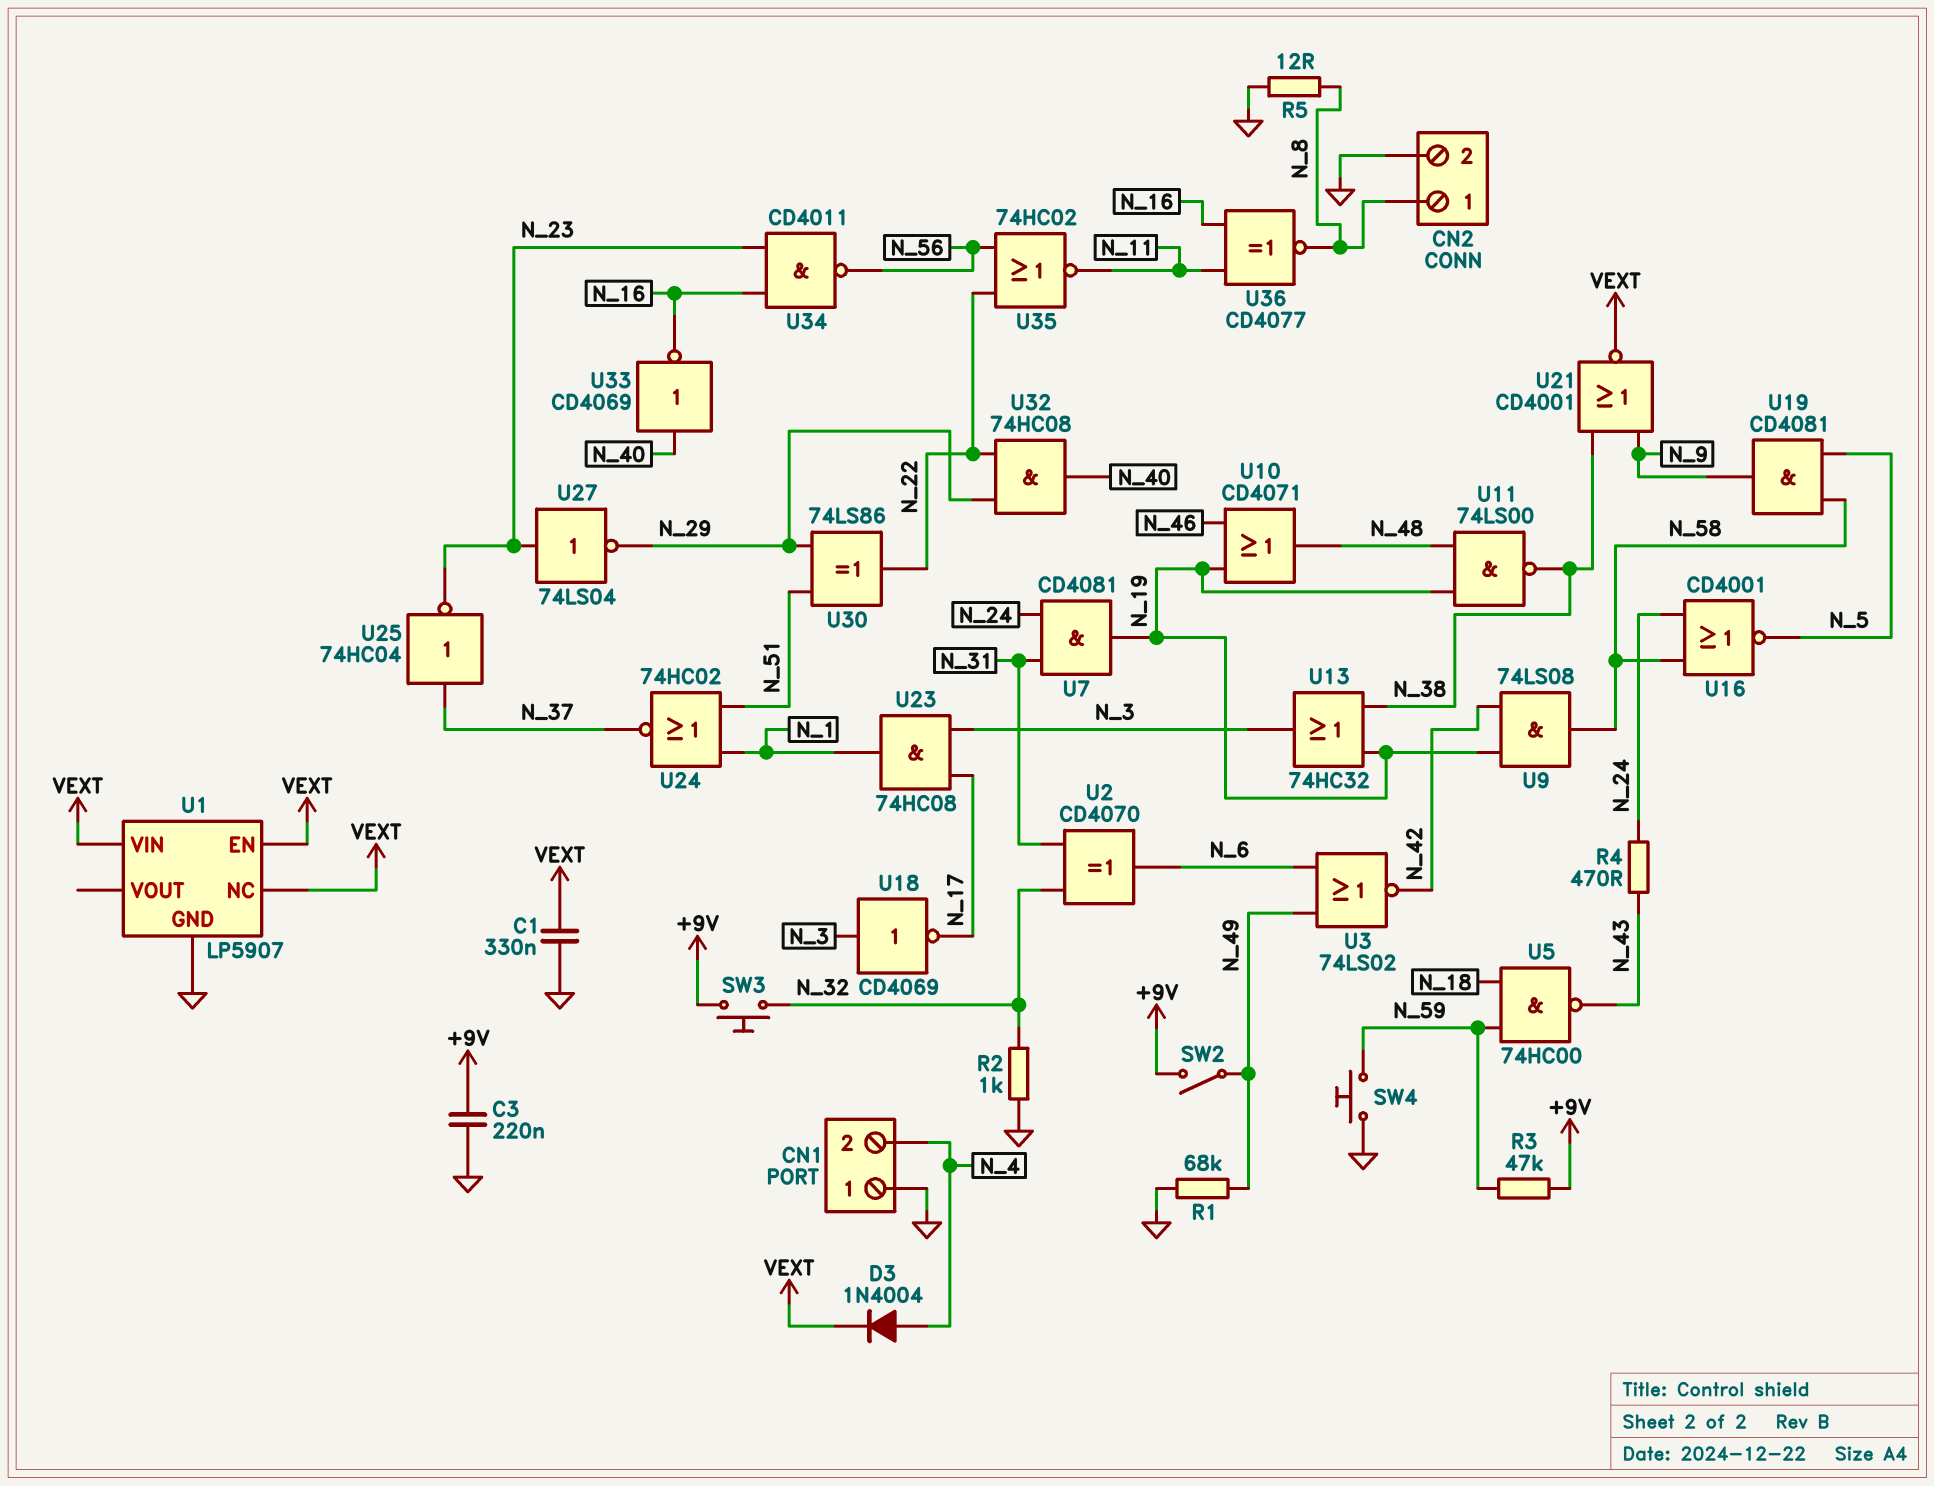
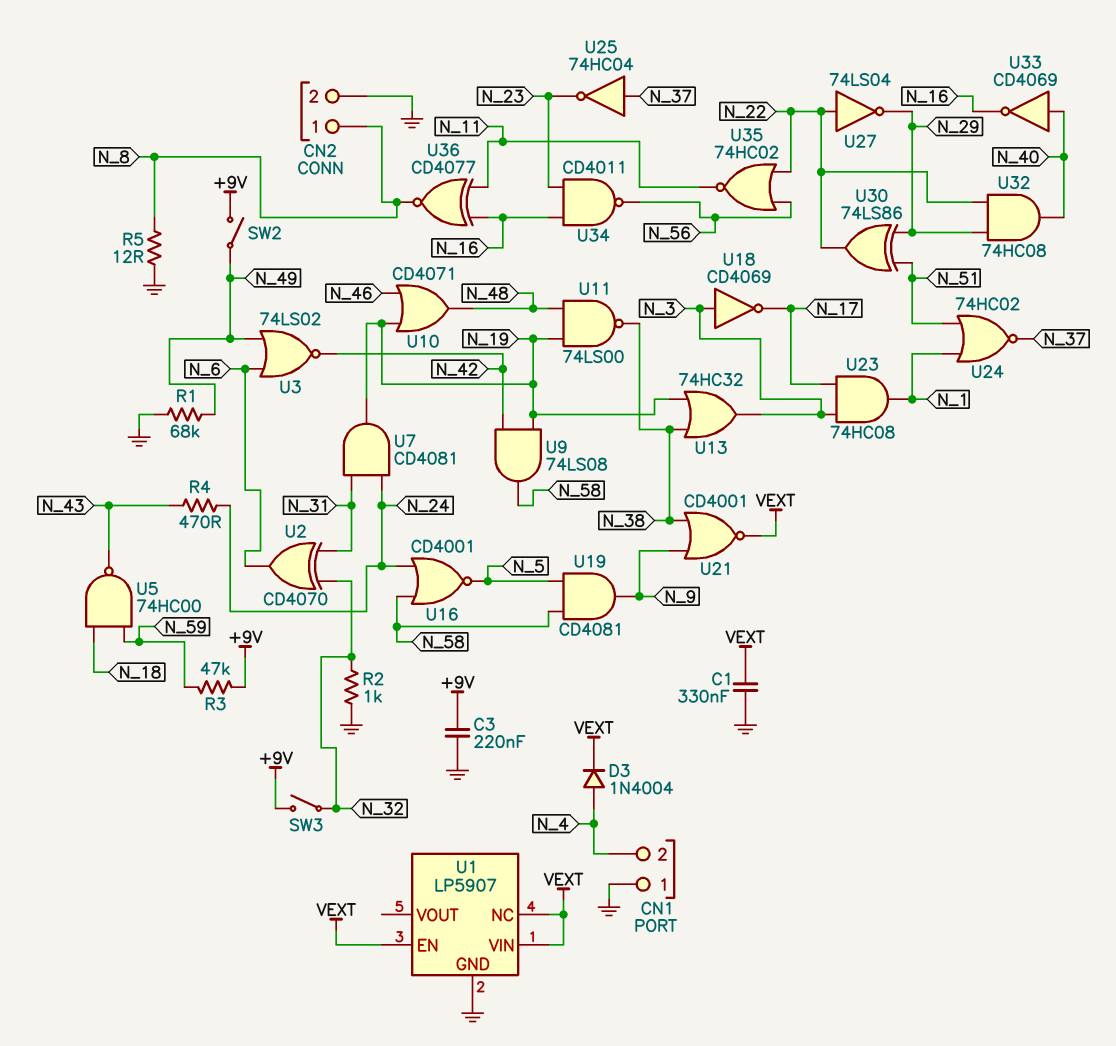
SW3: button (+9V, N_32) -> switch (+9V, N_32)
SW4: button (GND, N_59) -> none
U27: NOT 74LS04 (in N_23, out N_29) -> NOT 74LS04 (in N_22, out N_29)

